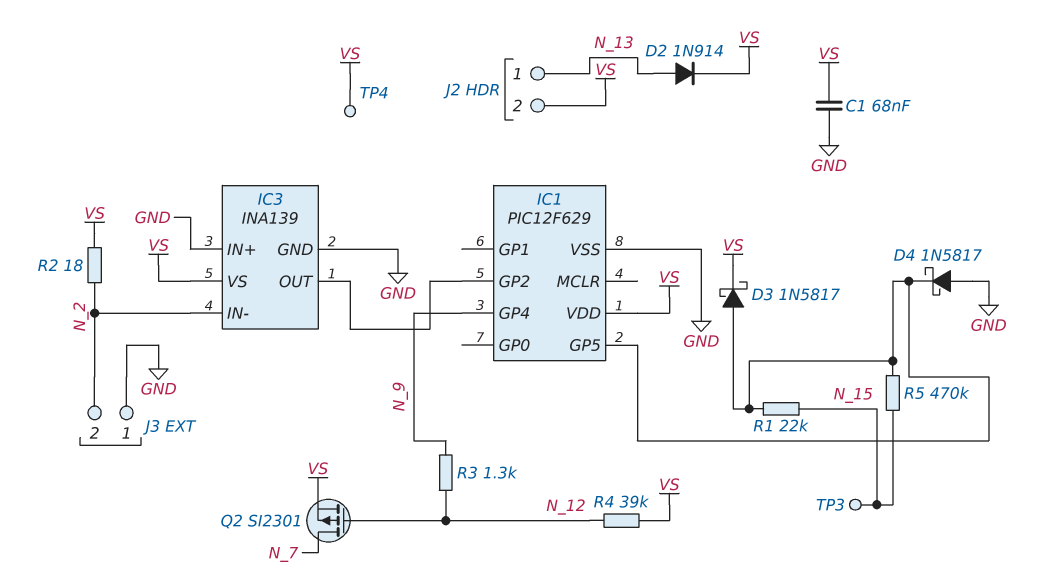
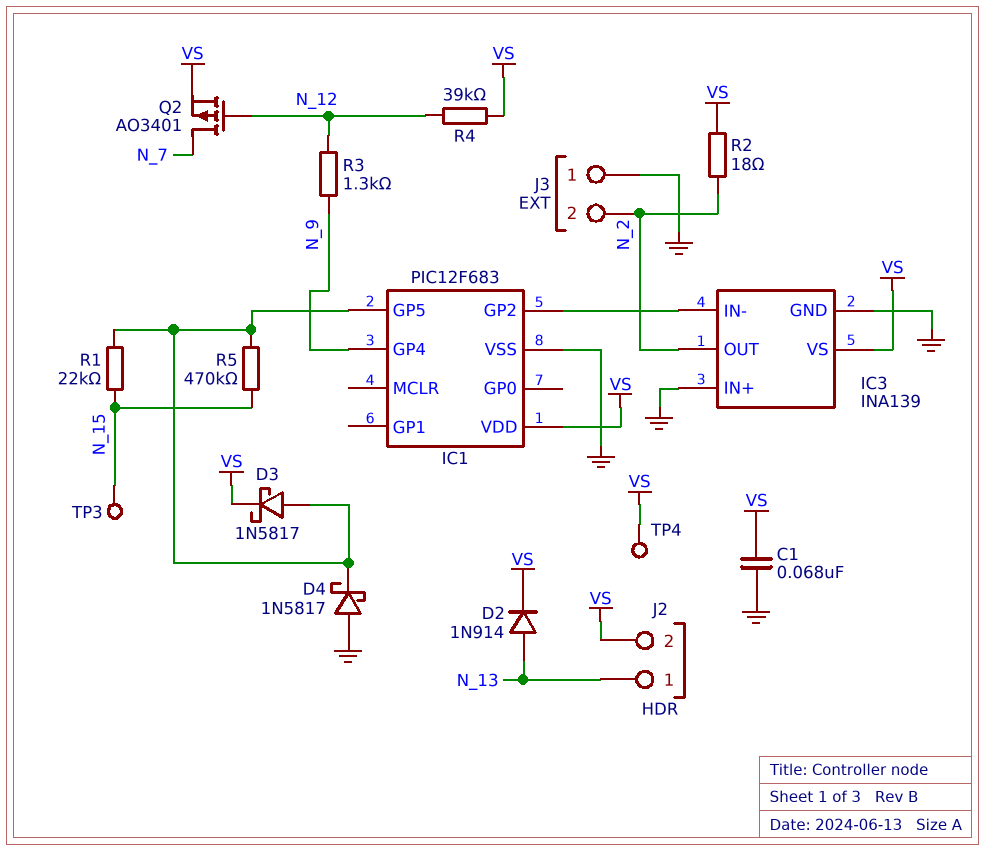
IC1: PIC12F629 -> PIC12F683
IC3 pin IN-: N_2 -> IC1/GP2
IC3 pin OUT: IC1/GP2 -> N_2
Q2: PMOS SI2301 (G N_12, D N_7, S VS) -> PMOS AO3401 (G N_12, D N_7, S VS)

